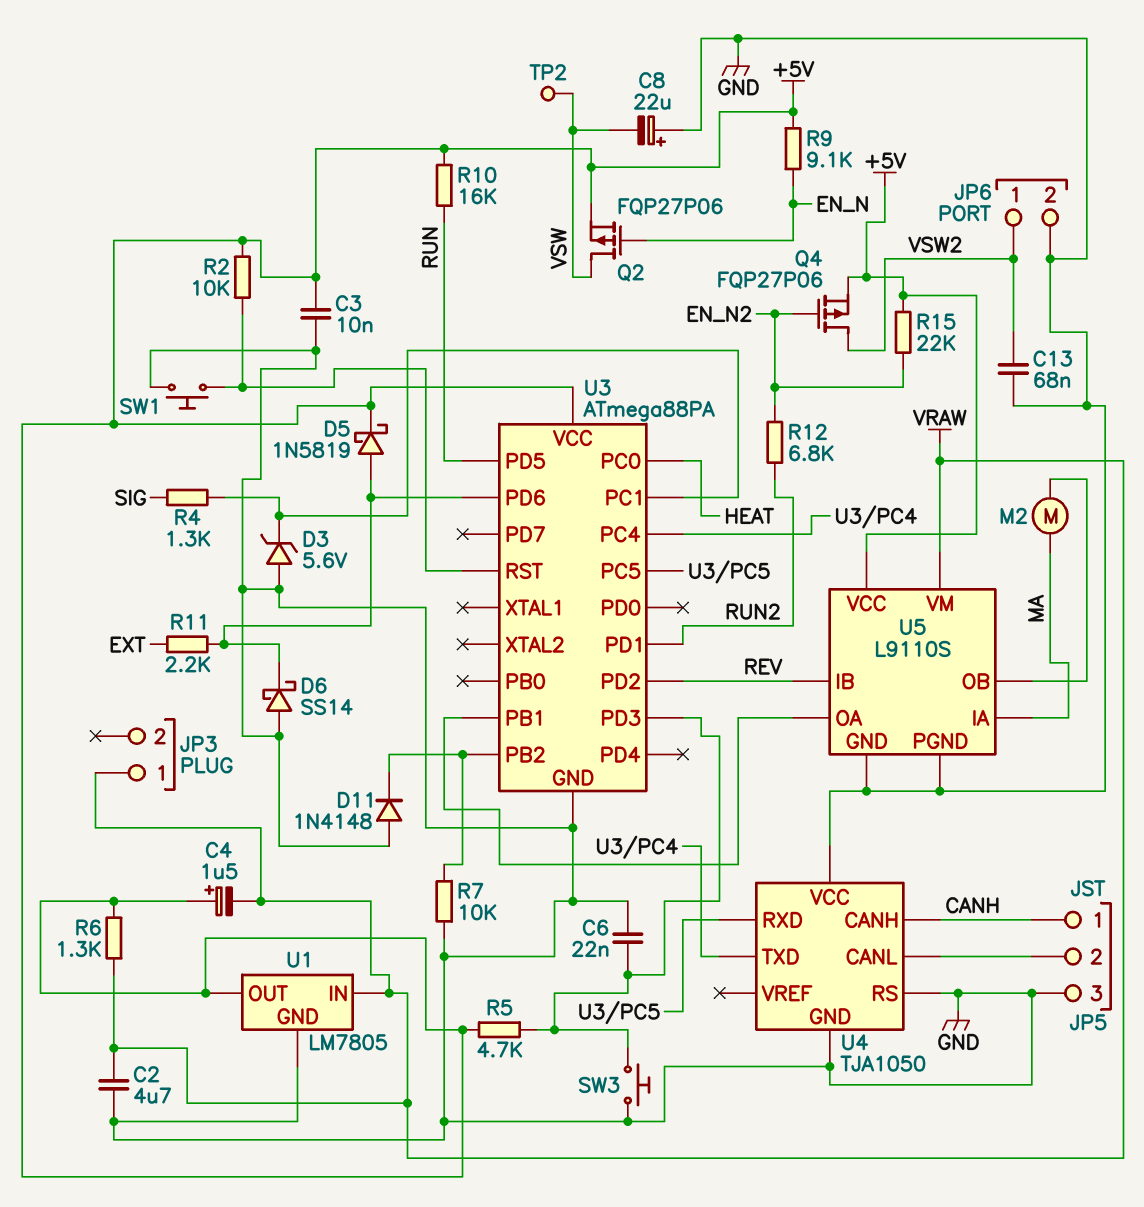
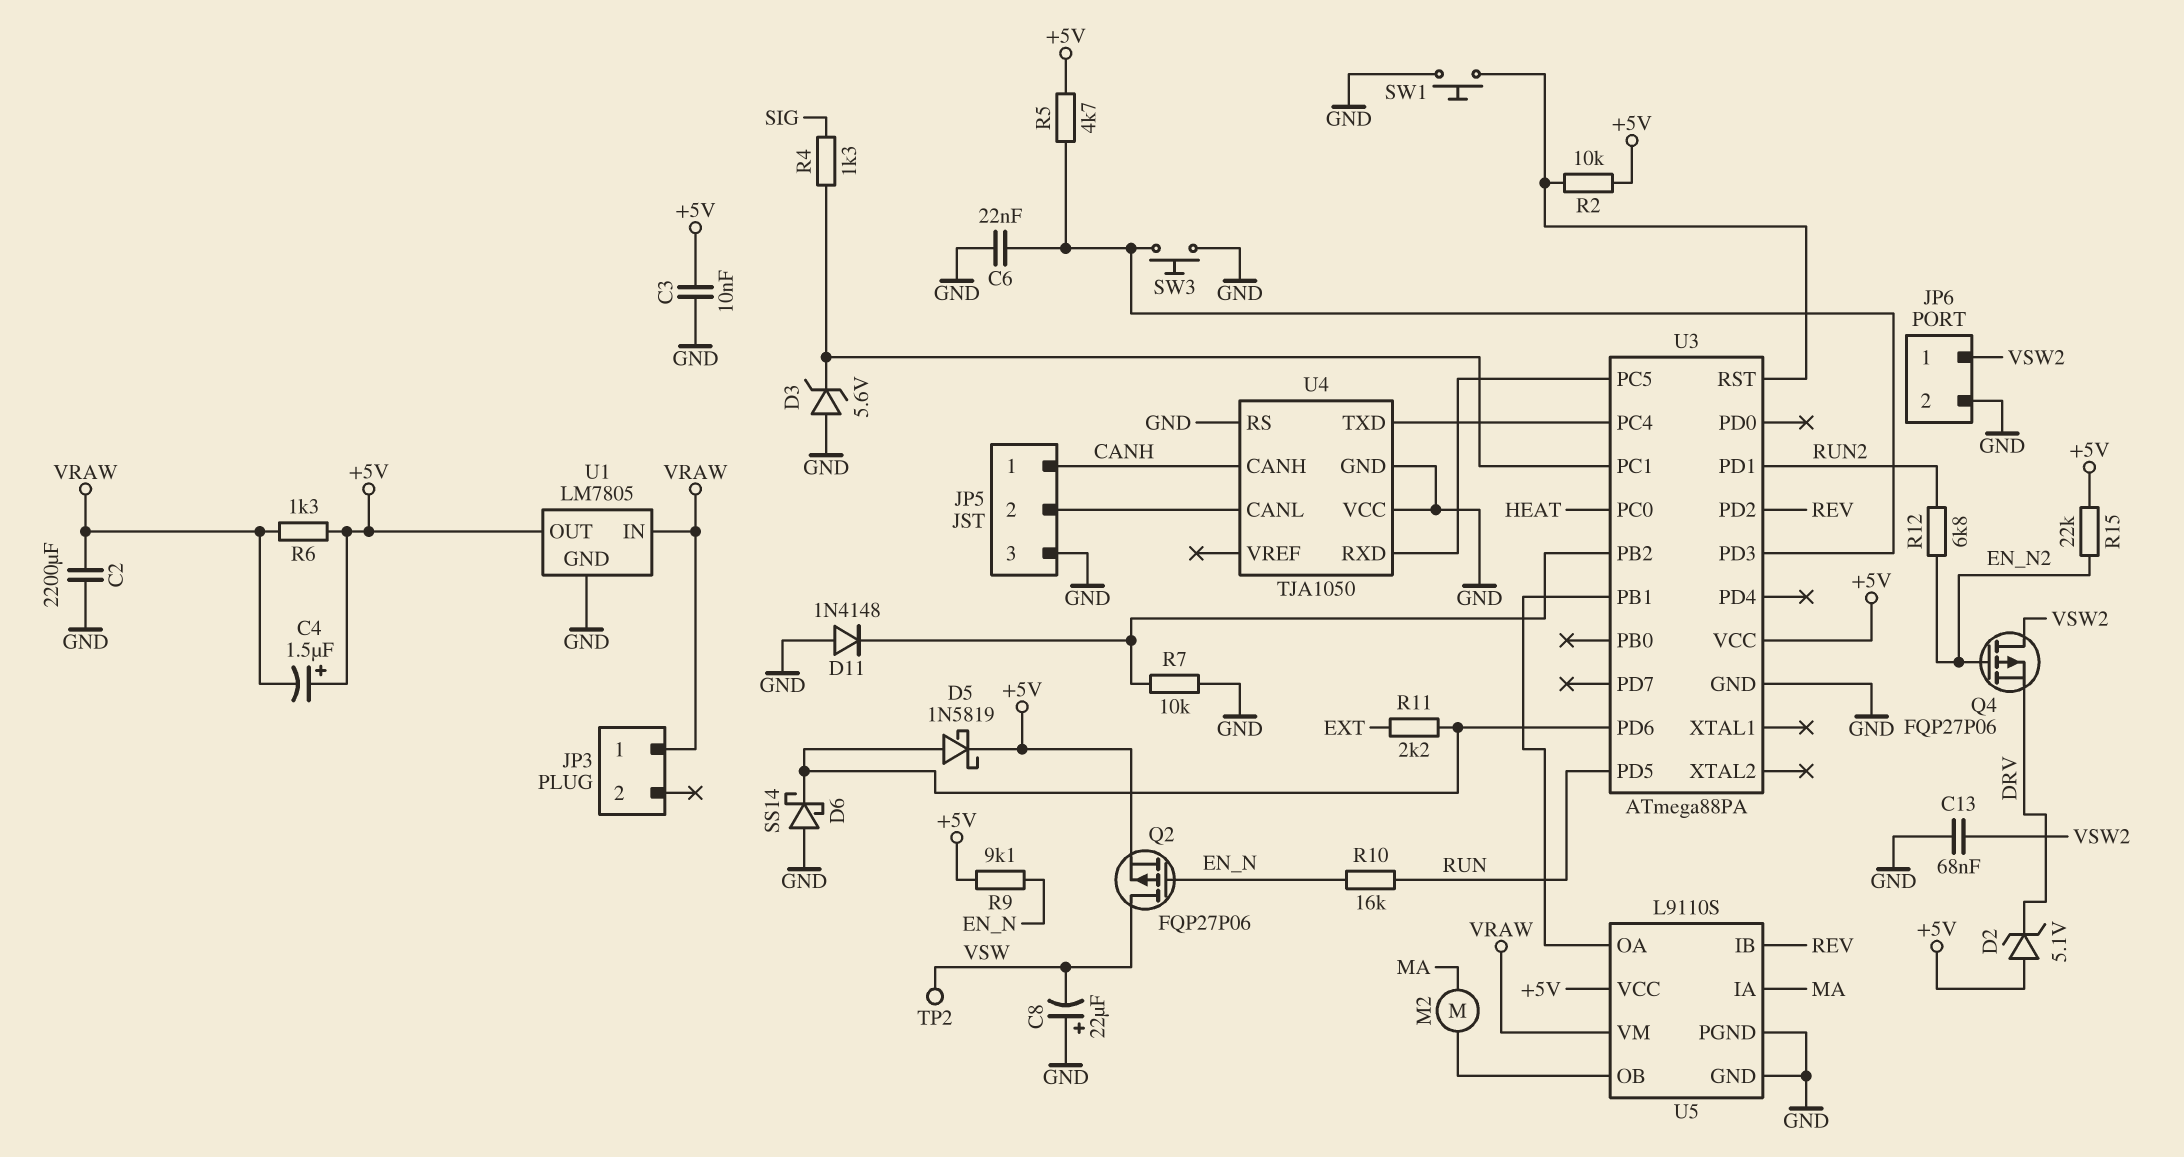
C2: 4.7uF (GND, VRAW) -> 2200uF (GND, VRAW)
D2: none -> zener 5.1V (A +5V, K DRV)
Q4: PMOS FQP27P06 (G EN_N2, D VSW2, S +5V) -> PMOS FQP27P06 (G EN_N2, D VSW2, S DRV)
R10: 16k (+5V, RUN) -> 16k (EN_N, RUN)

